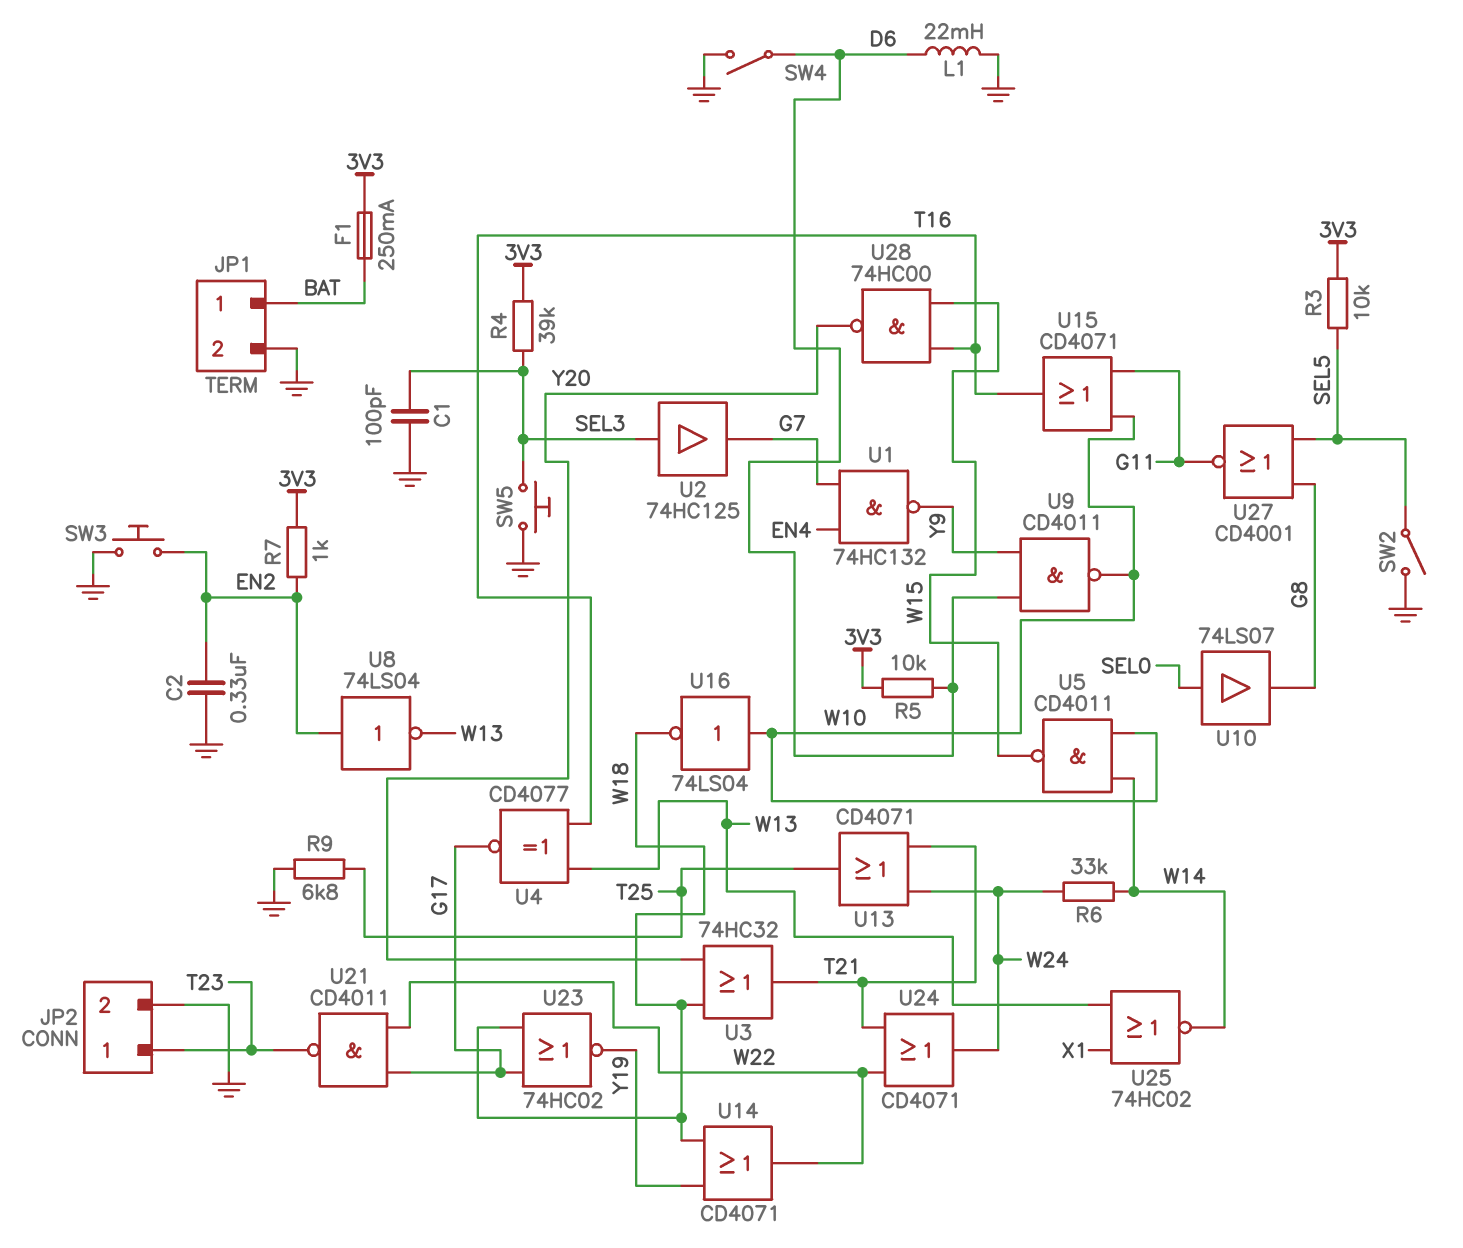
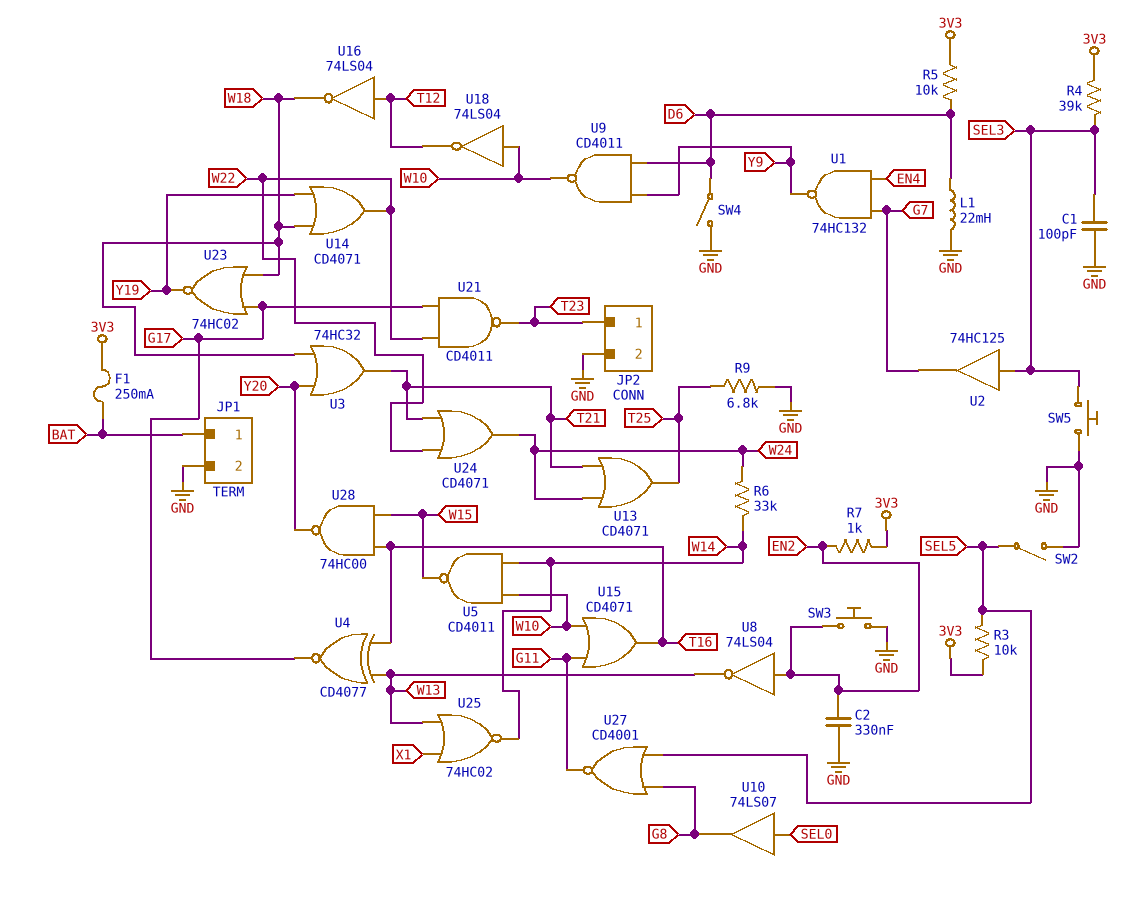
U16: NOT 74LS04 (in W10, out W18) -> NOT 74LS04 (in T12, out W18)
U18: none -> NOT 74LS04 (in W10, out T12)

